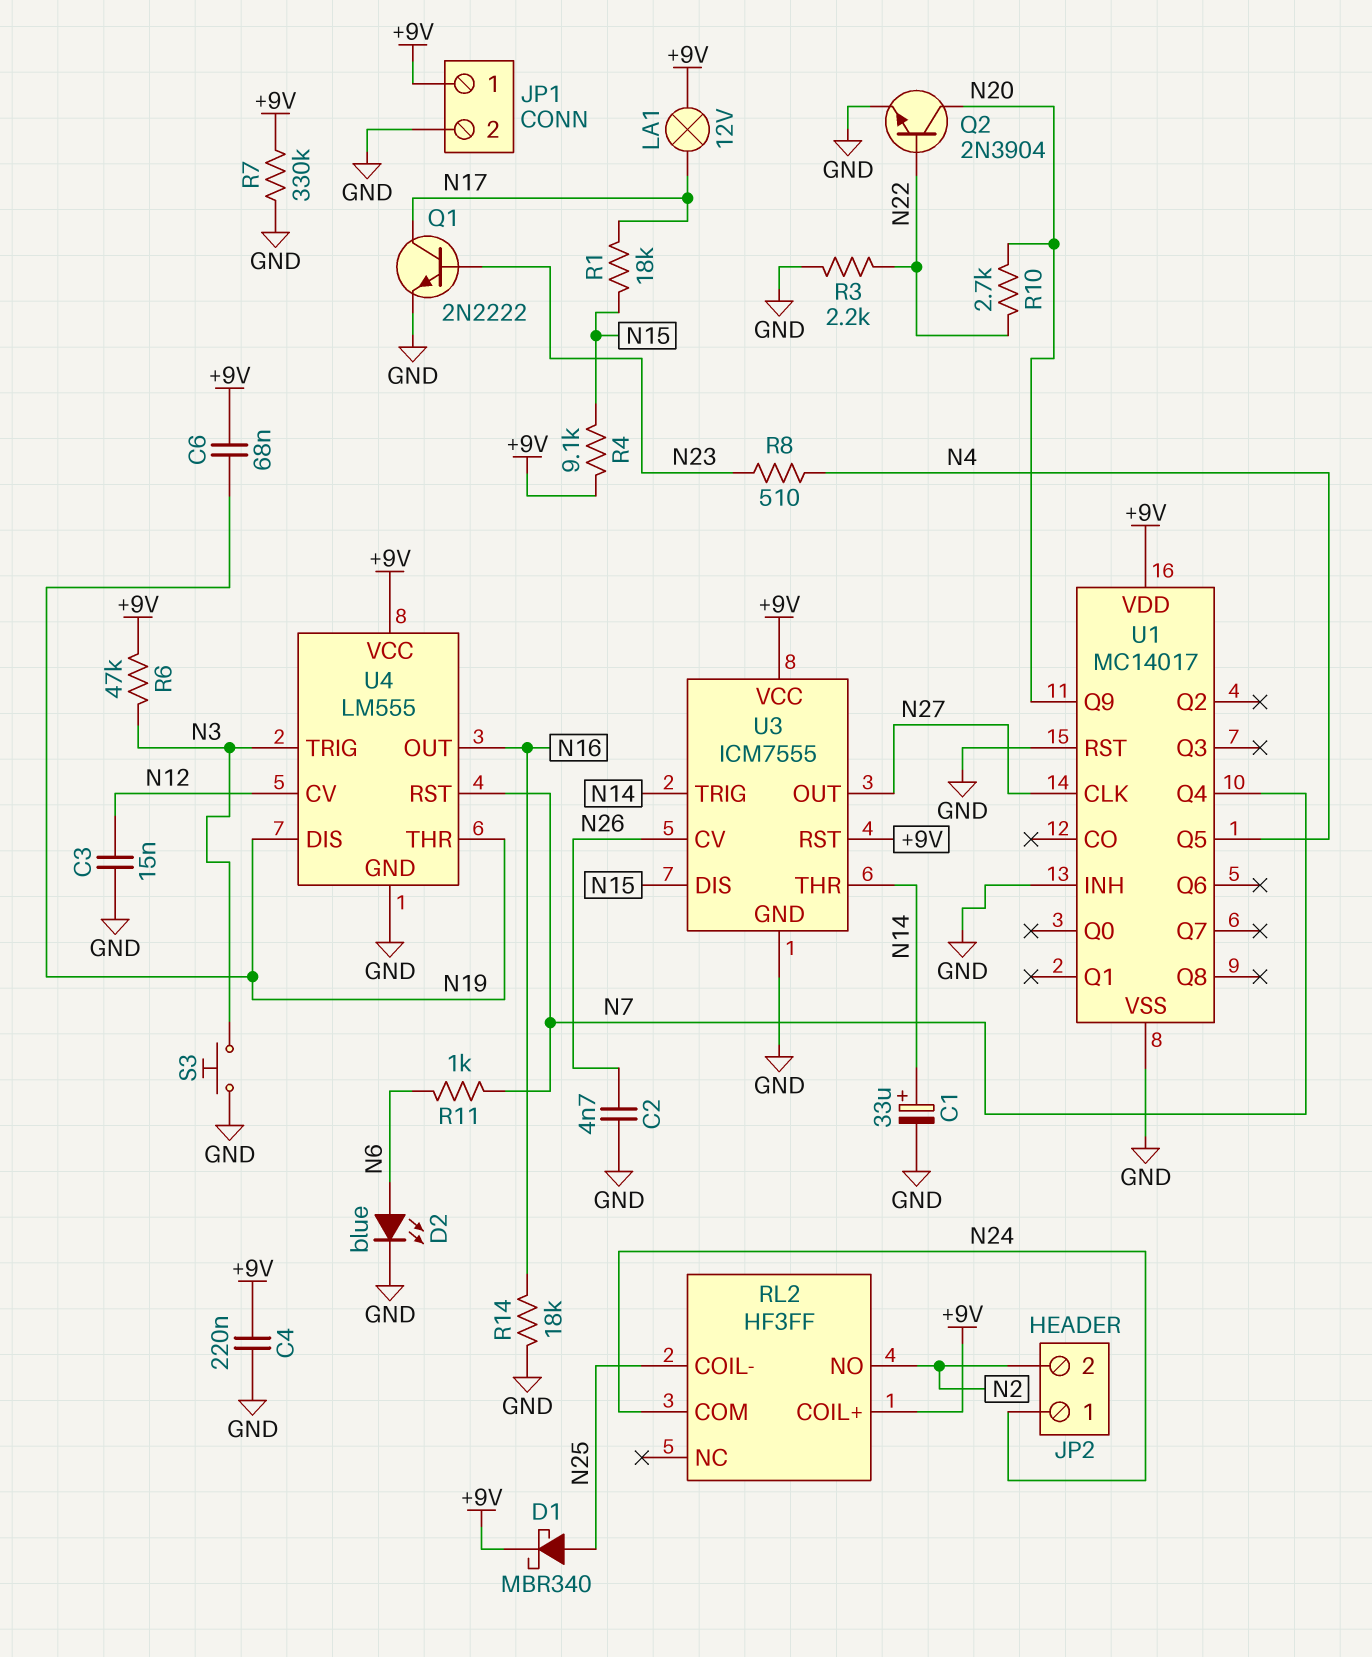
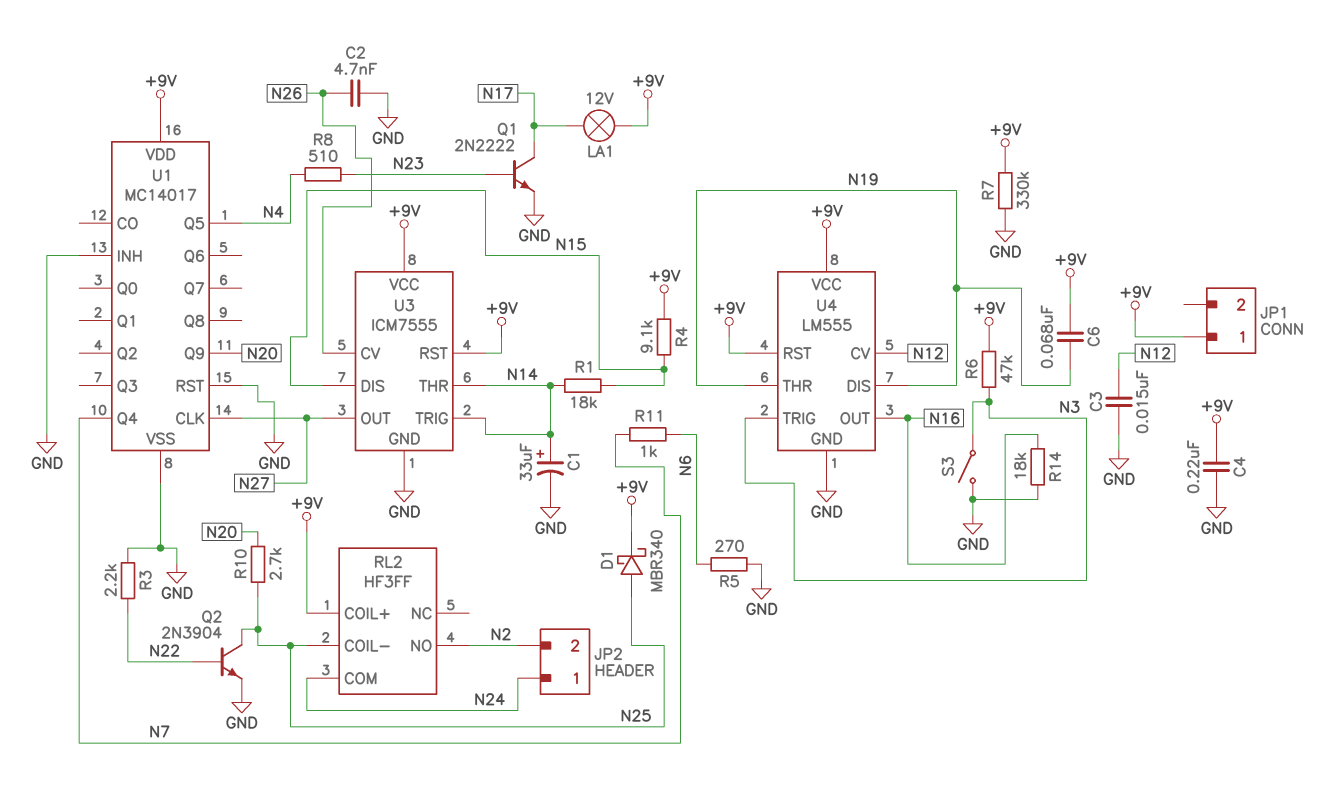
D2: LED blue (A N6, K GND) -> none
JP1 pin 2: GND -> none
Q2: NPN 2N3904 (B N22, C N20, E GND) -> NPN 2N3904 (B N22, C N25, E GND)
R1: 18k (N15, N17) -> 18k (N14, N15)
R5: none -> 270 (GND, N6)
R10: 2.7k (N20, N22) -> 2.7k (N20, N25)
S3: button (GND, N3) -> switch (GND, N3)
U4 pin RST: N7 -> +9V

